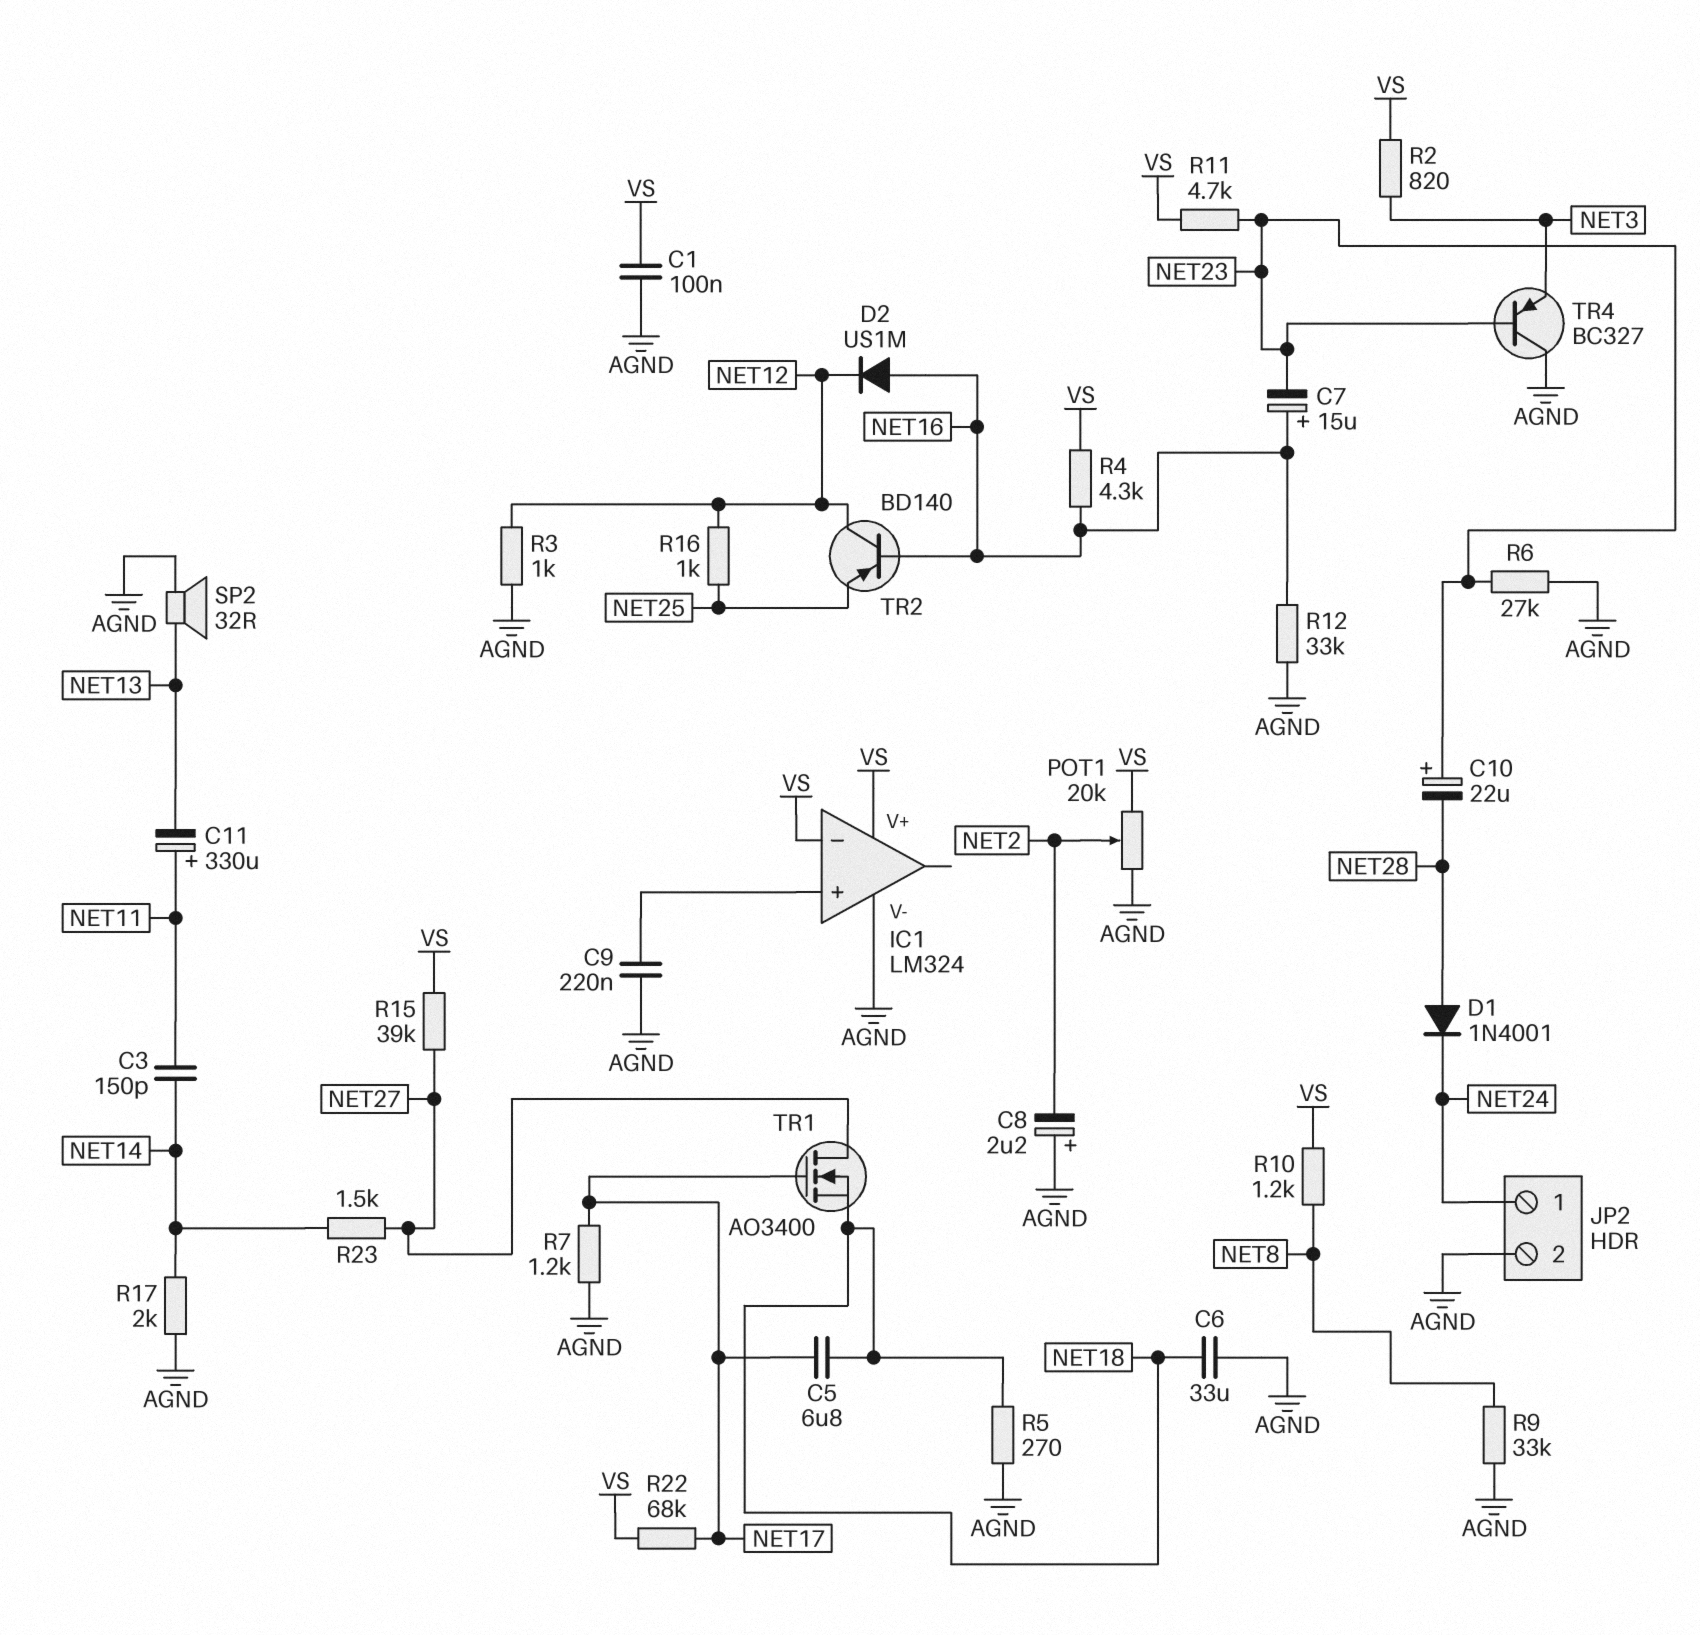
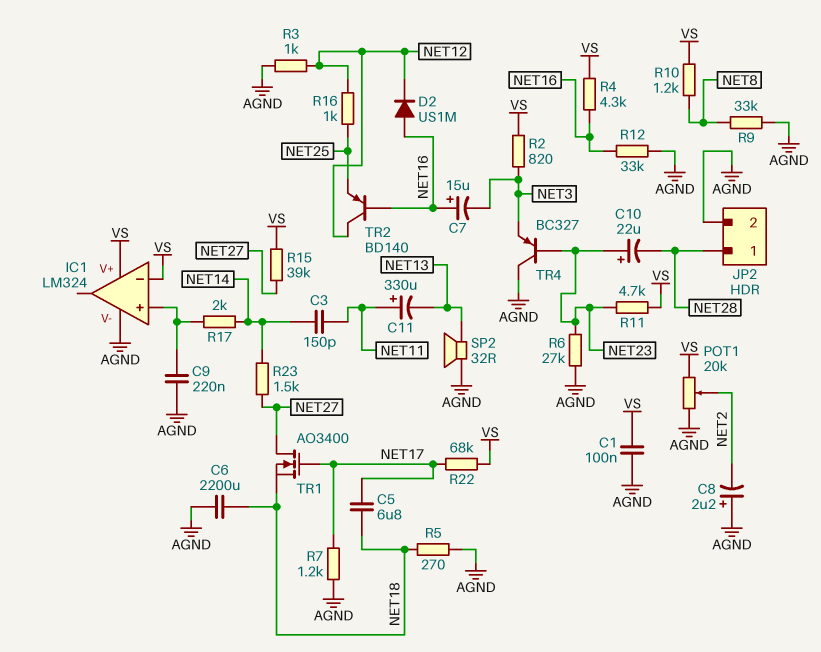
C6: 33uF (AGND, NET18) -> 2200uF (AGND, NET18)
C7: 15uF (plus NET16, minus NET23) -> 15uF (plus NET16, minus NET3)
D1: diode 1N4001 (A NET28, K NET24) -> none
JP2 pin 1: NET24 -> NET28
R17: 2k (AGND, NET14) -> 2k (IC1/in+, NET14)

